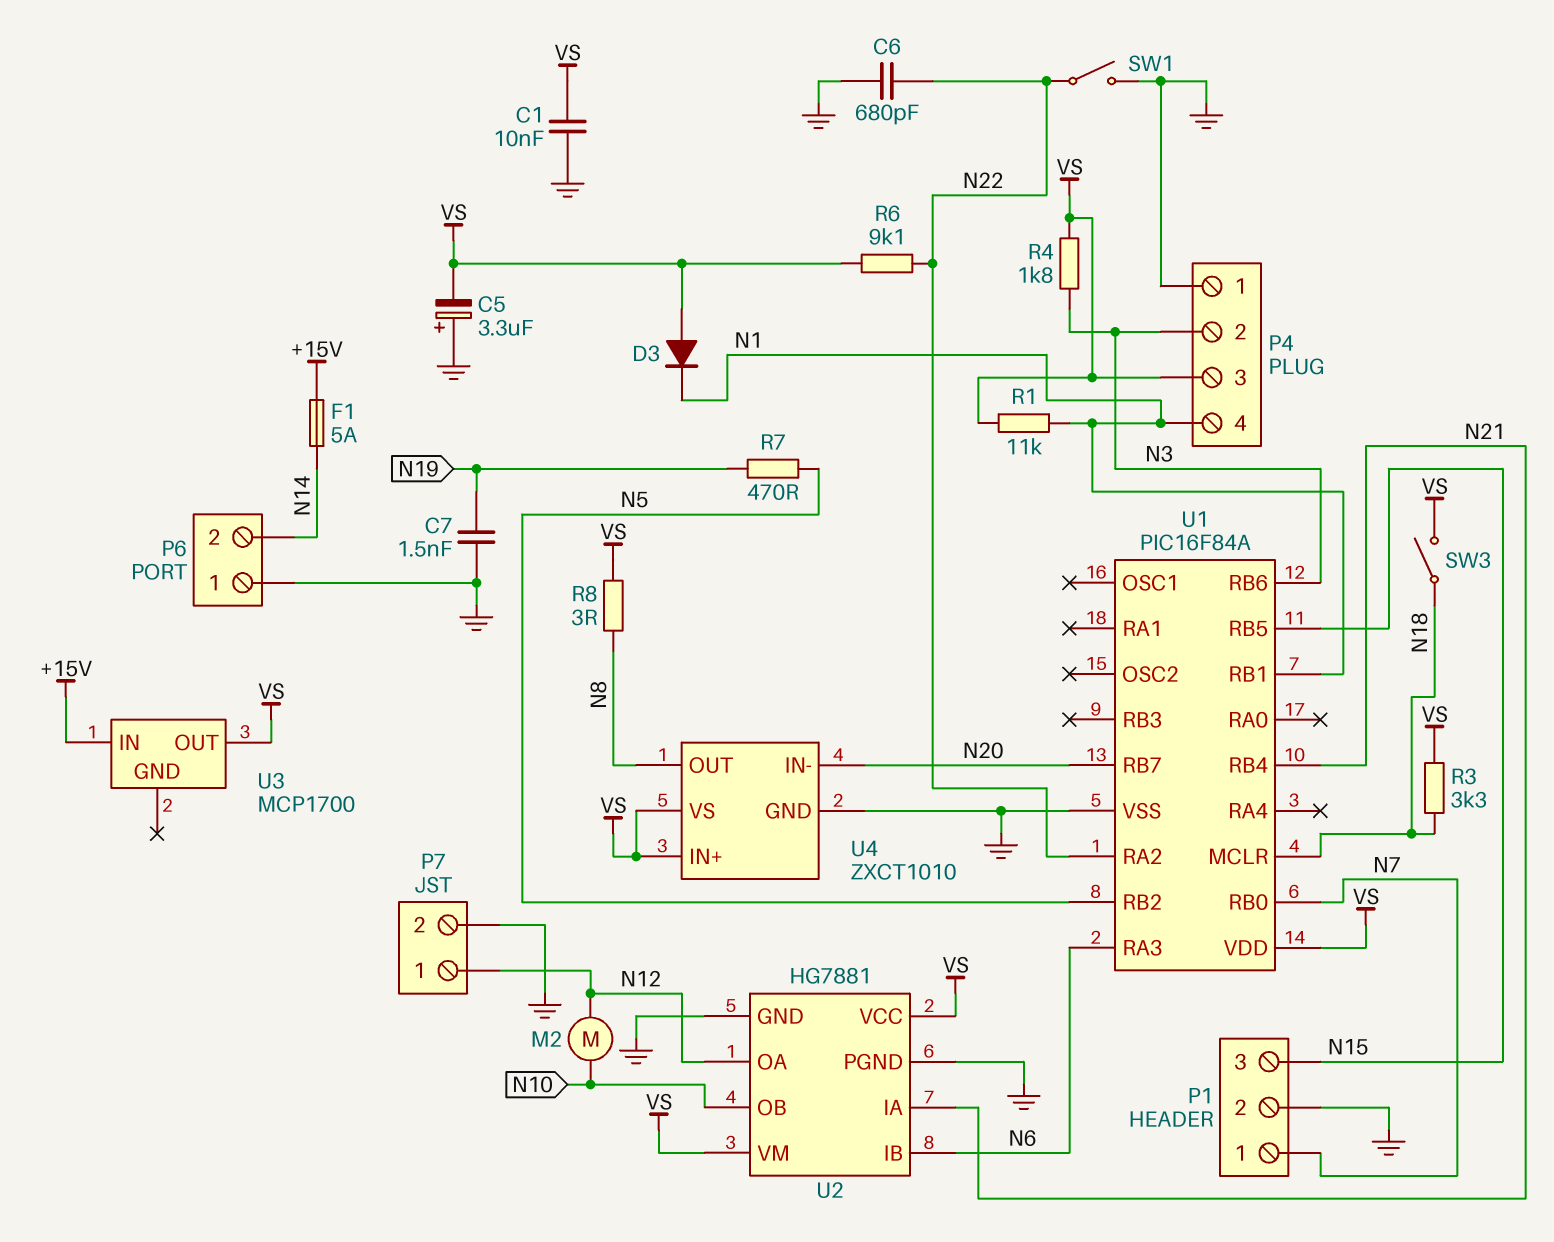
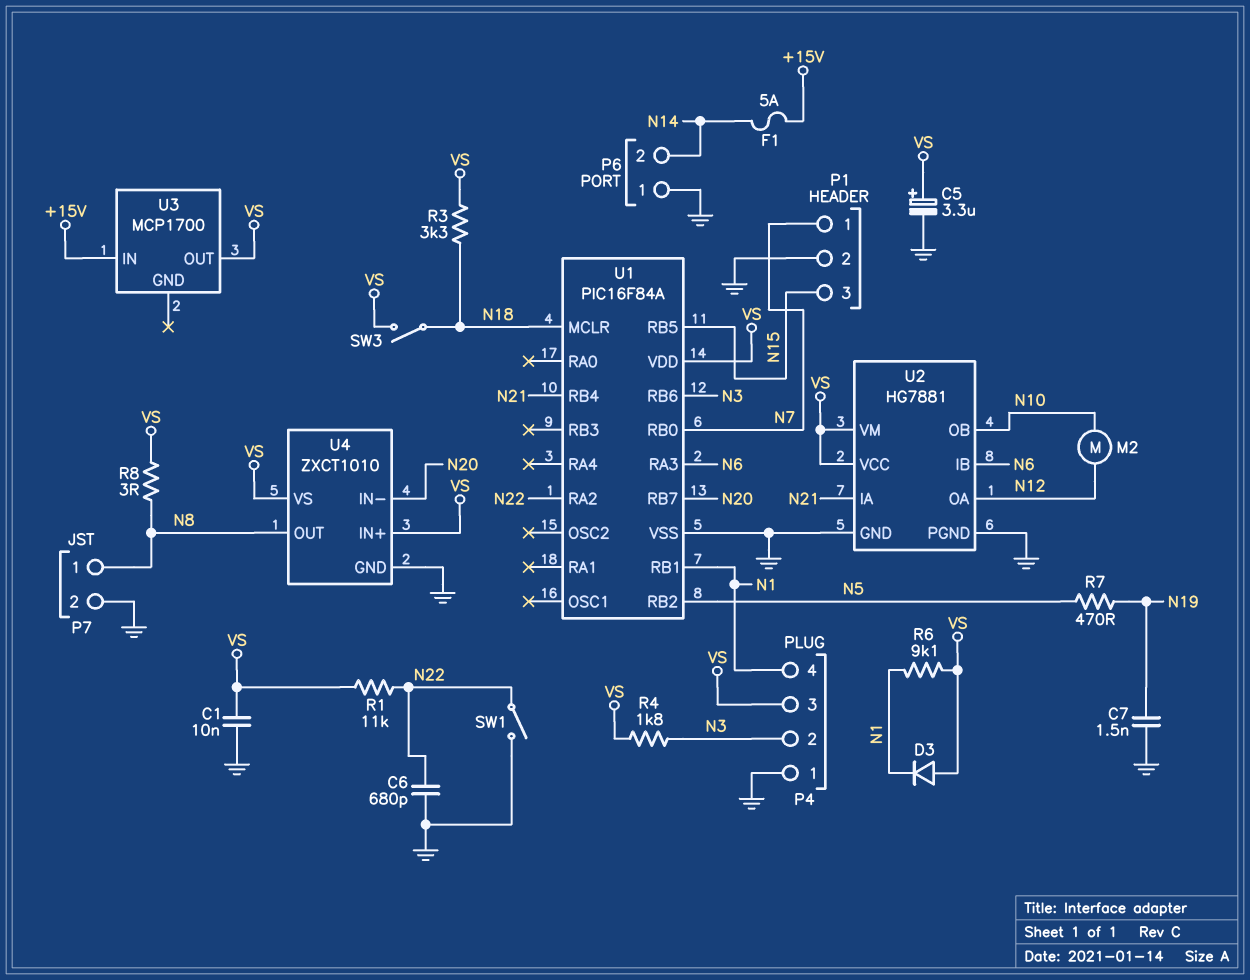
C5: 3.3uF (plus GND, minus VS) -> 3.3uF (plus VS, minus GND)
P7 pin 1: N12 -> N8
R1: 11k (N1, VS) -> 11k (N22, VS)
R6: 9.1k (N22, VS) -> 9.1k (N1, VS)

